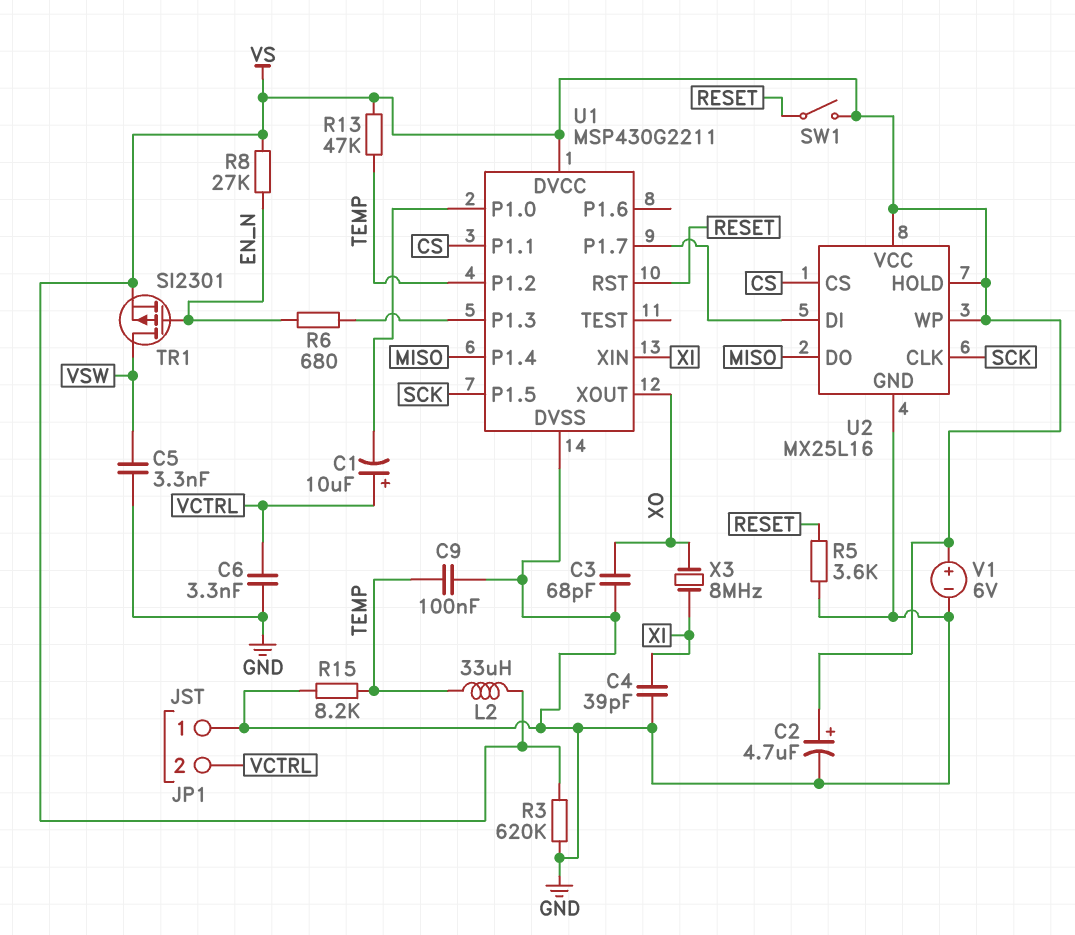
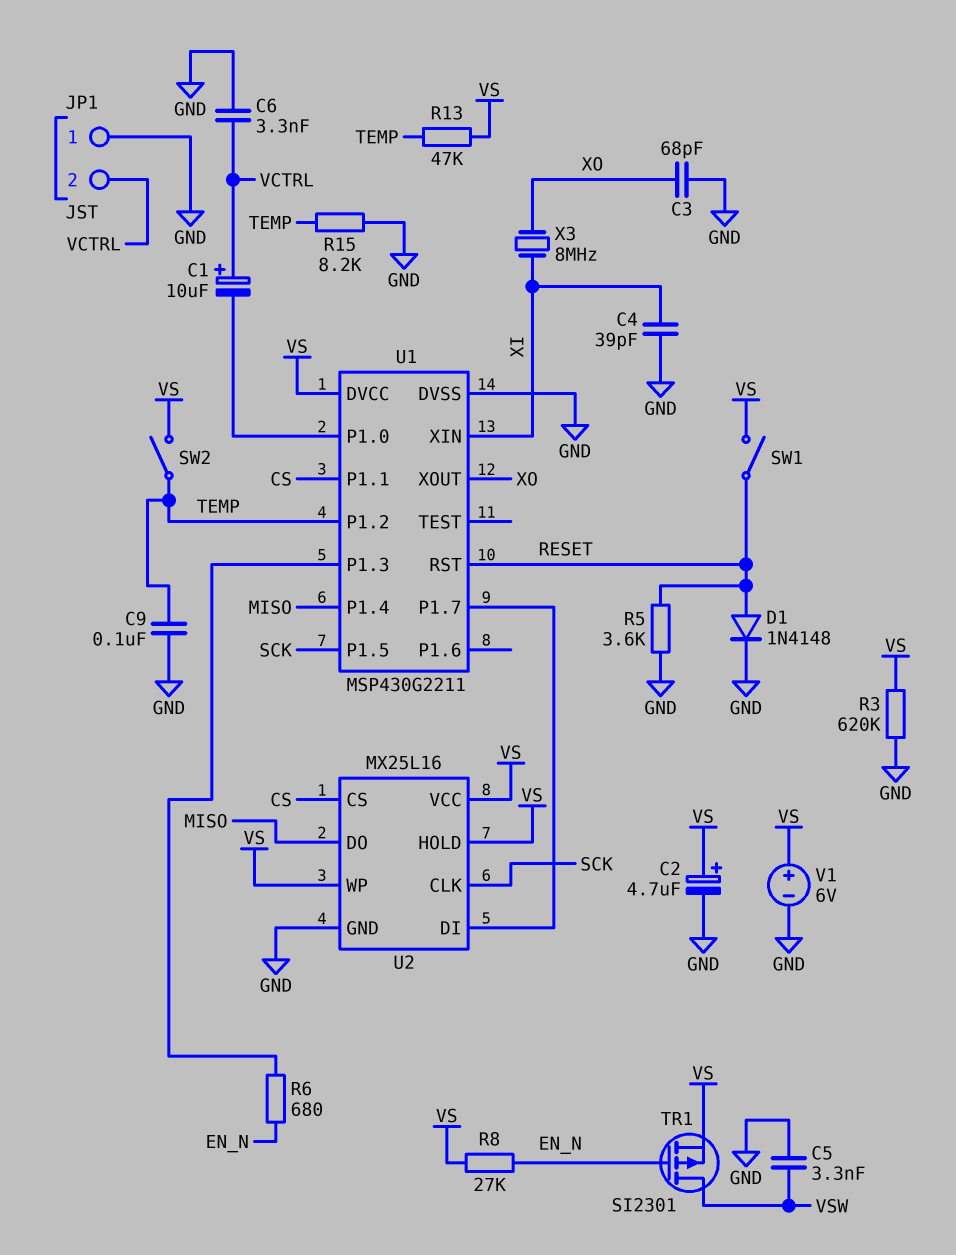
D1: none -> diode 1N4148 (A RESET, K GND)
L2: 33uH (TEMP, VS) -> none
SW2: none -> switch (TEMP, VS)

